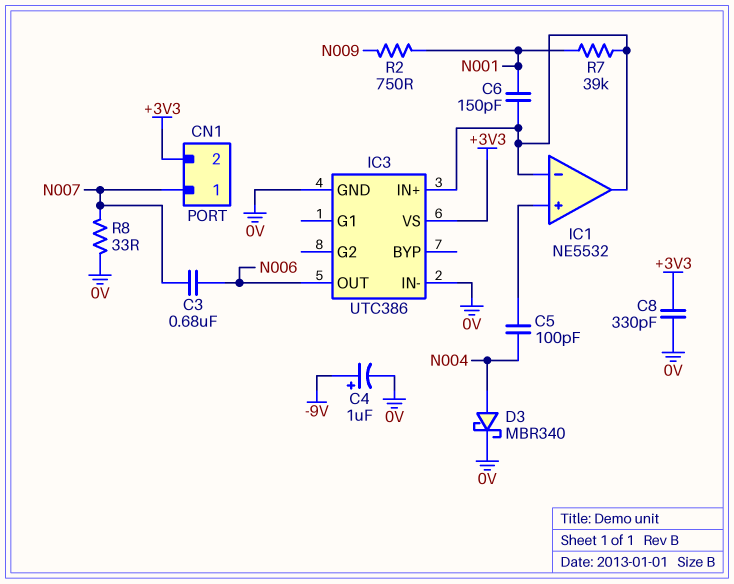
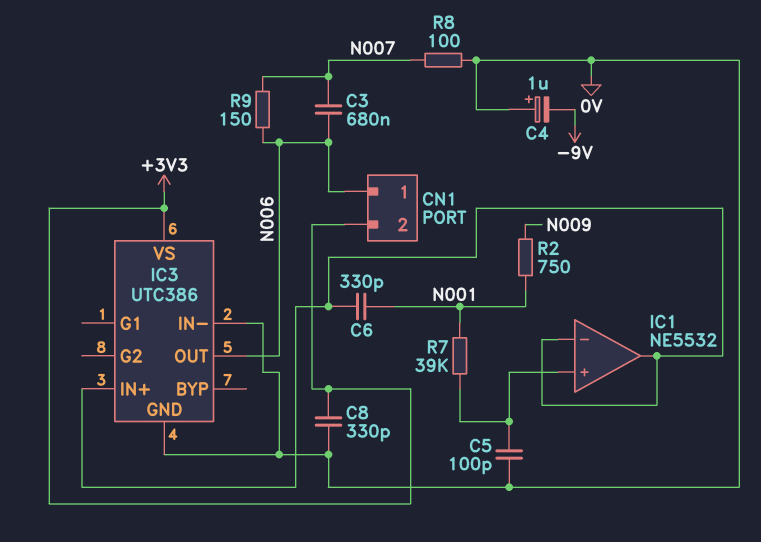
C4: 1uF (plus -9V, minus 0V) -> 1uF (plus 0V, minus -9V)
C5: 100pF (IC1/in+, N004) -> 100pF (0V, IC1/in+)
C6: 150pF (IC1/in-, N001) -> 330pF (IC1/in-, N001)
CN1 pin 1: N007 -> N006
D3: schottky MBR340 (A N004, K 0V) -> none
R7: 39k (IC1/in-, N001) -> 39k (IC1/in+, N001)
R8: 33 (0V, N007) -> 100 (0V, N007)
R9: none -> 150 (N006, N007)

